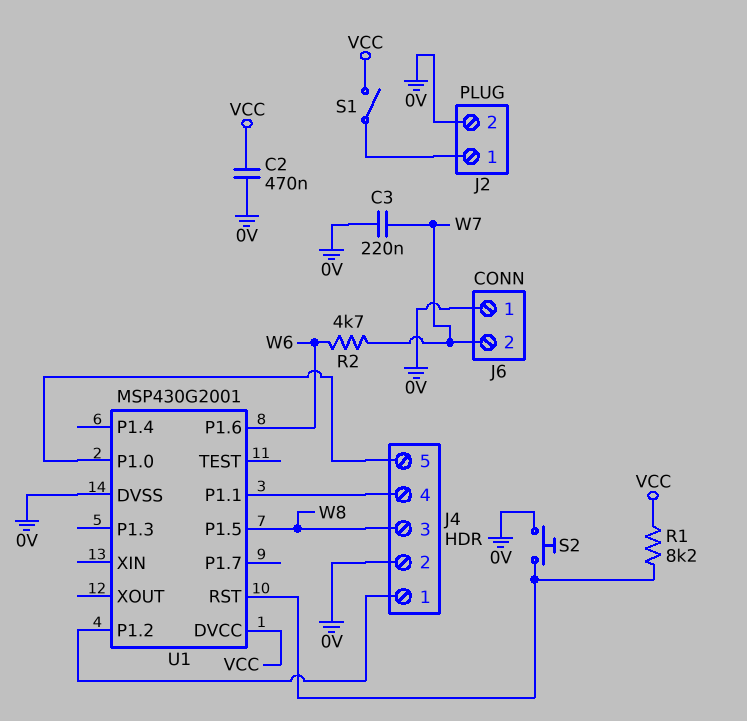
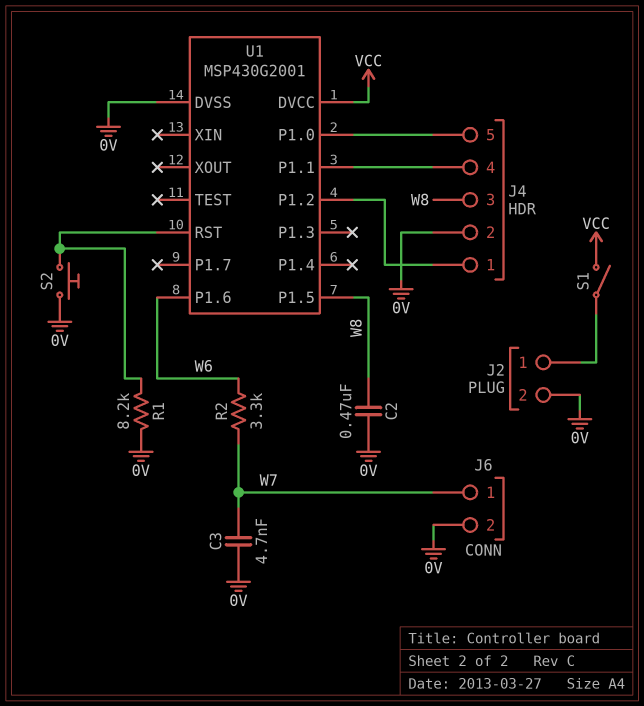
C2: 470nF (0V, VCC) -> 470nF (0V, W8)
C3: 220nF (0V, W7) -> 4.7nF (0V, W7)
J6 pin 1: 0V -> W7
J6 pin 2: W7 -> 0V
R1: 8.2k (U1/RST, VCC) -> 8.2k (0V, U1/RST)
R2: 4.7k (W6, W7) -> 3.3k (W6, W7)

